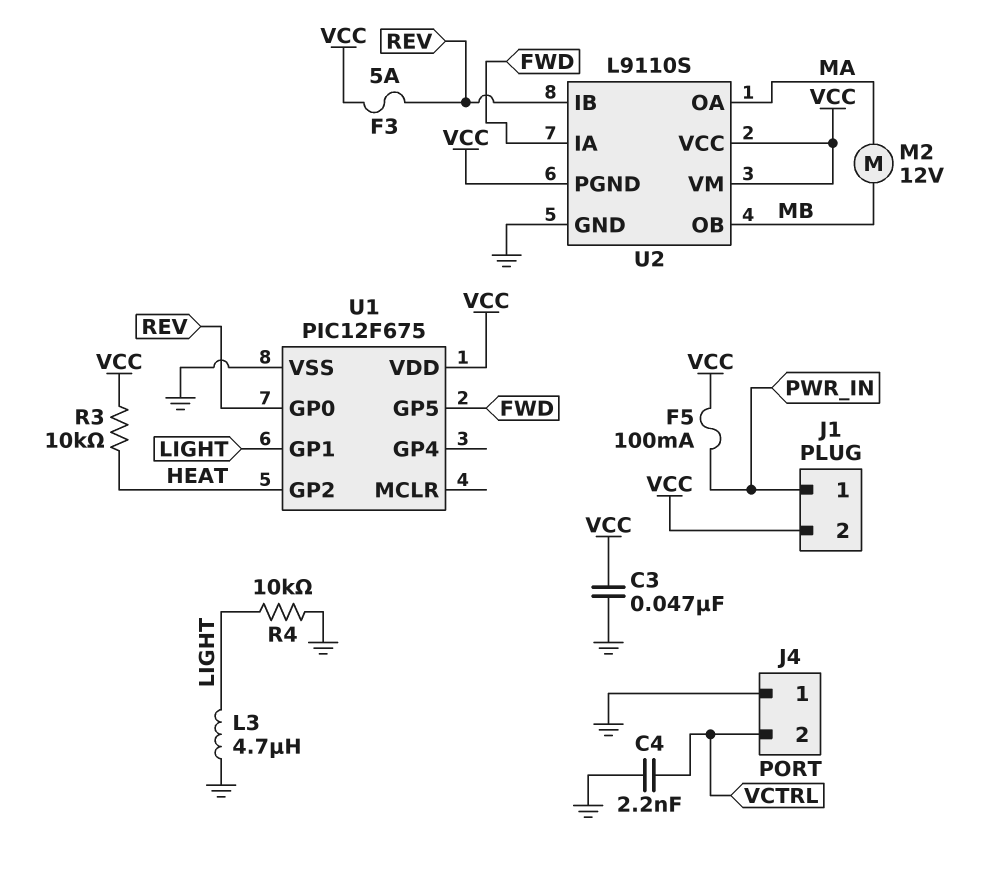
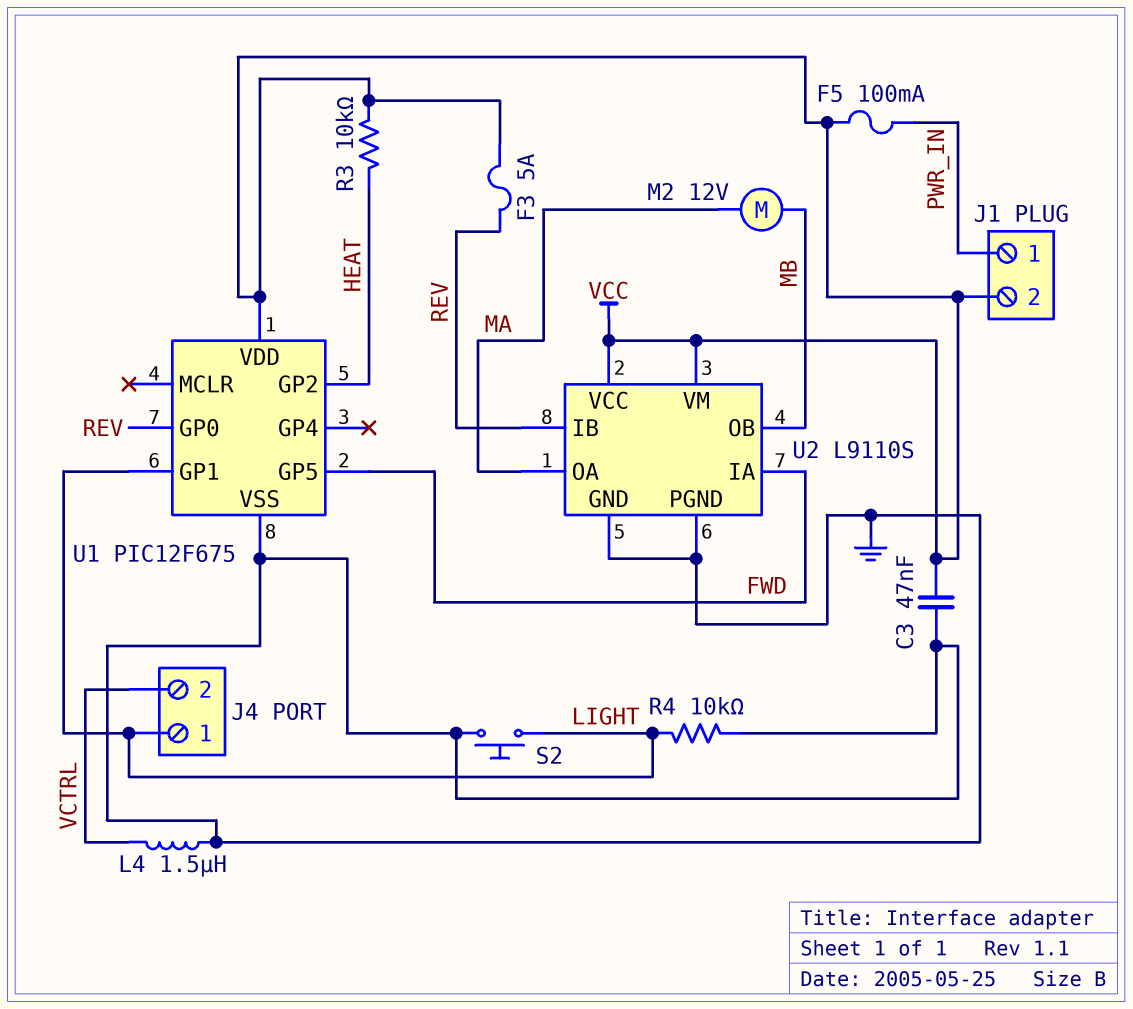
C4: 2.2nF (GND, VCTRL) -> none
J4 pin 1: GND -> LIGHT
L3: 4.7uH (GND, LIGHT) -> none
L4: none -> 1.5uH (GND, VCTRL)
S2: none -> button (GND, LIGHT)
U2 pin PGND: VCC -> GND

